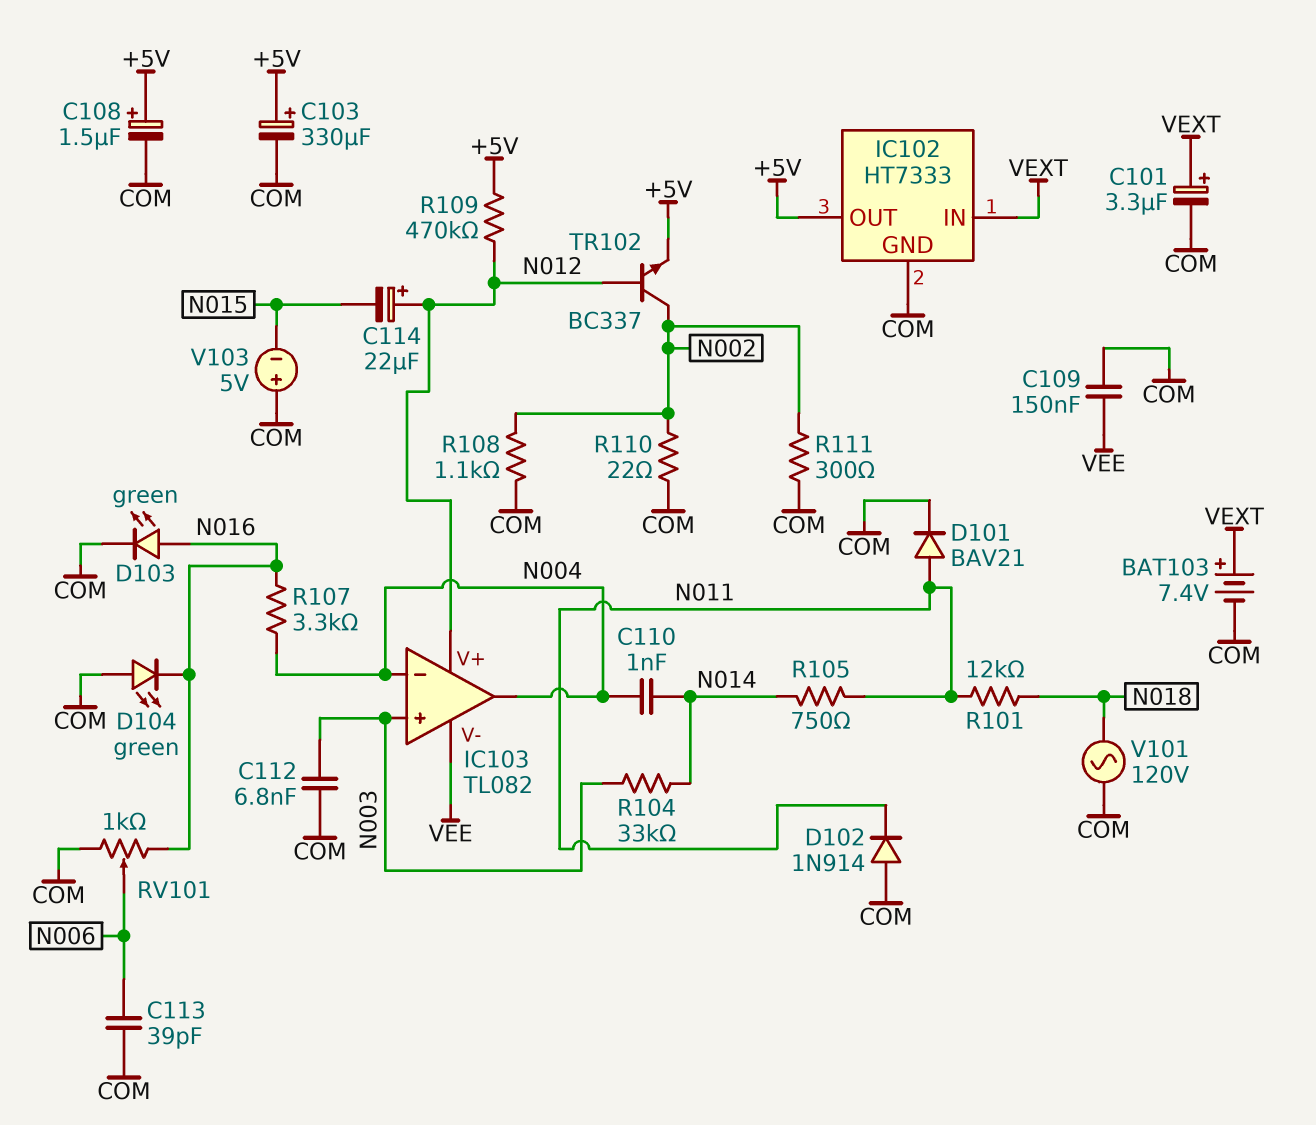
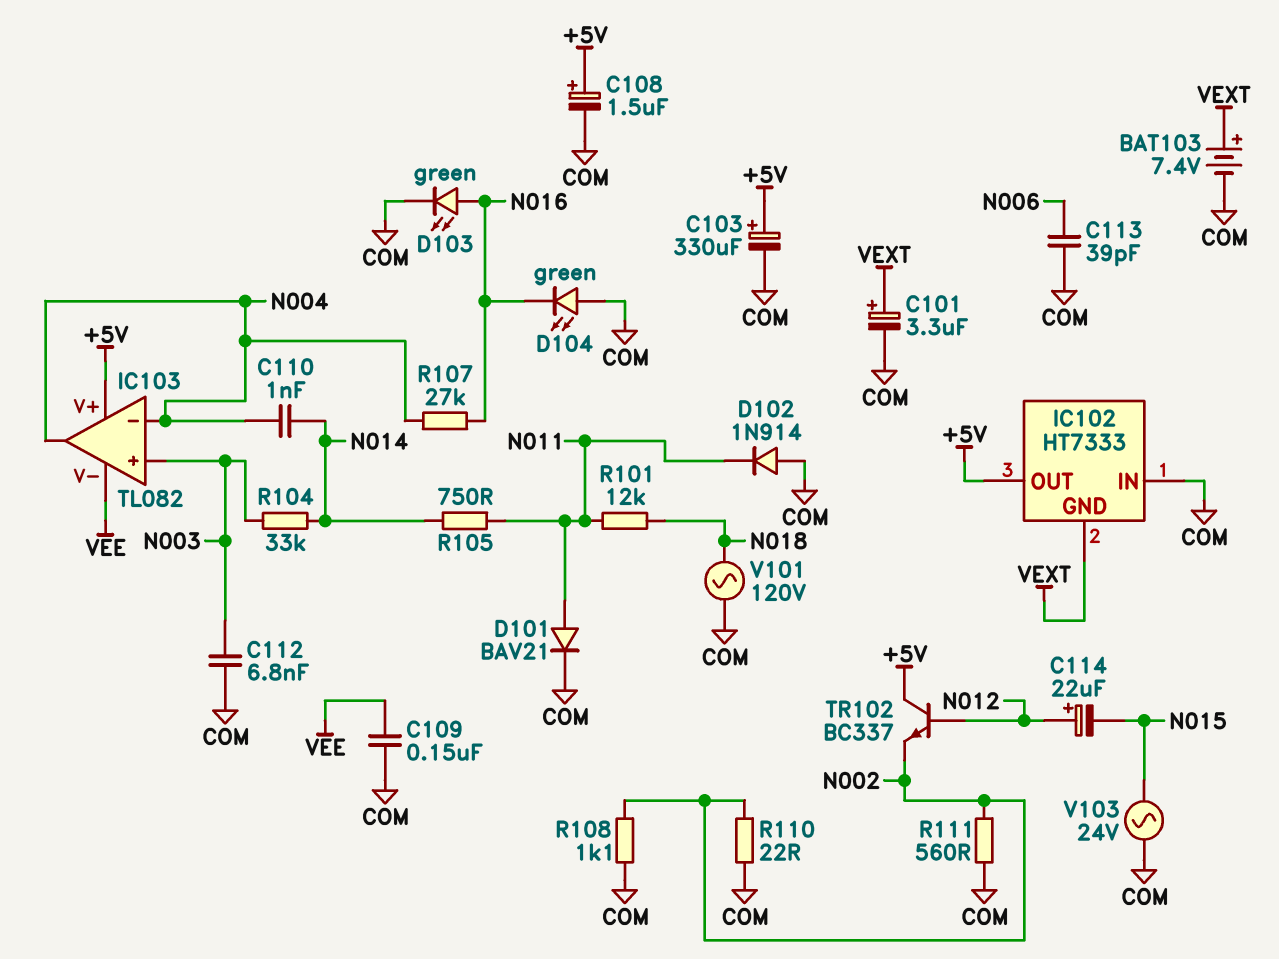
IC102 pin GND: COM -> VEXT
IC102 pin IN: VEXT -> COM
IC103 pin V+: N012 -> +5V
R107: 3.3k (N004, N016) -> 27k (N004, N016)
R109: 470k (+5V, N012) -> none
R111: 300 (COM, N002) -> 560 (COM, N002)
RV101: 1k (COM, N016, wiper N006) -> none
TR102: NPN BC337 (B N012, C N002, E +5V) -> NPN BC337 (B N012, C +5V, E N002)
V103: 5V (plus COM, minus N015) -> AC 24V (COM, N015)

